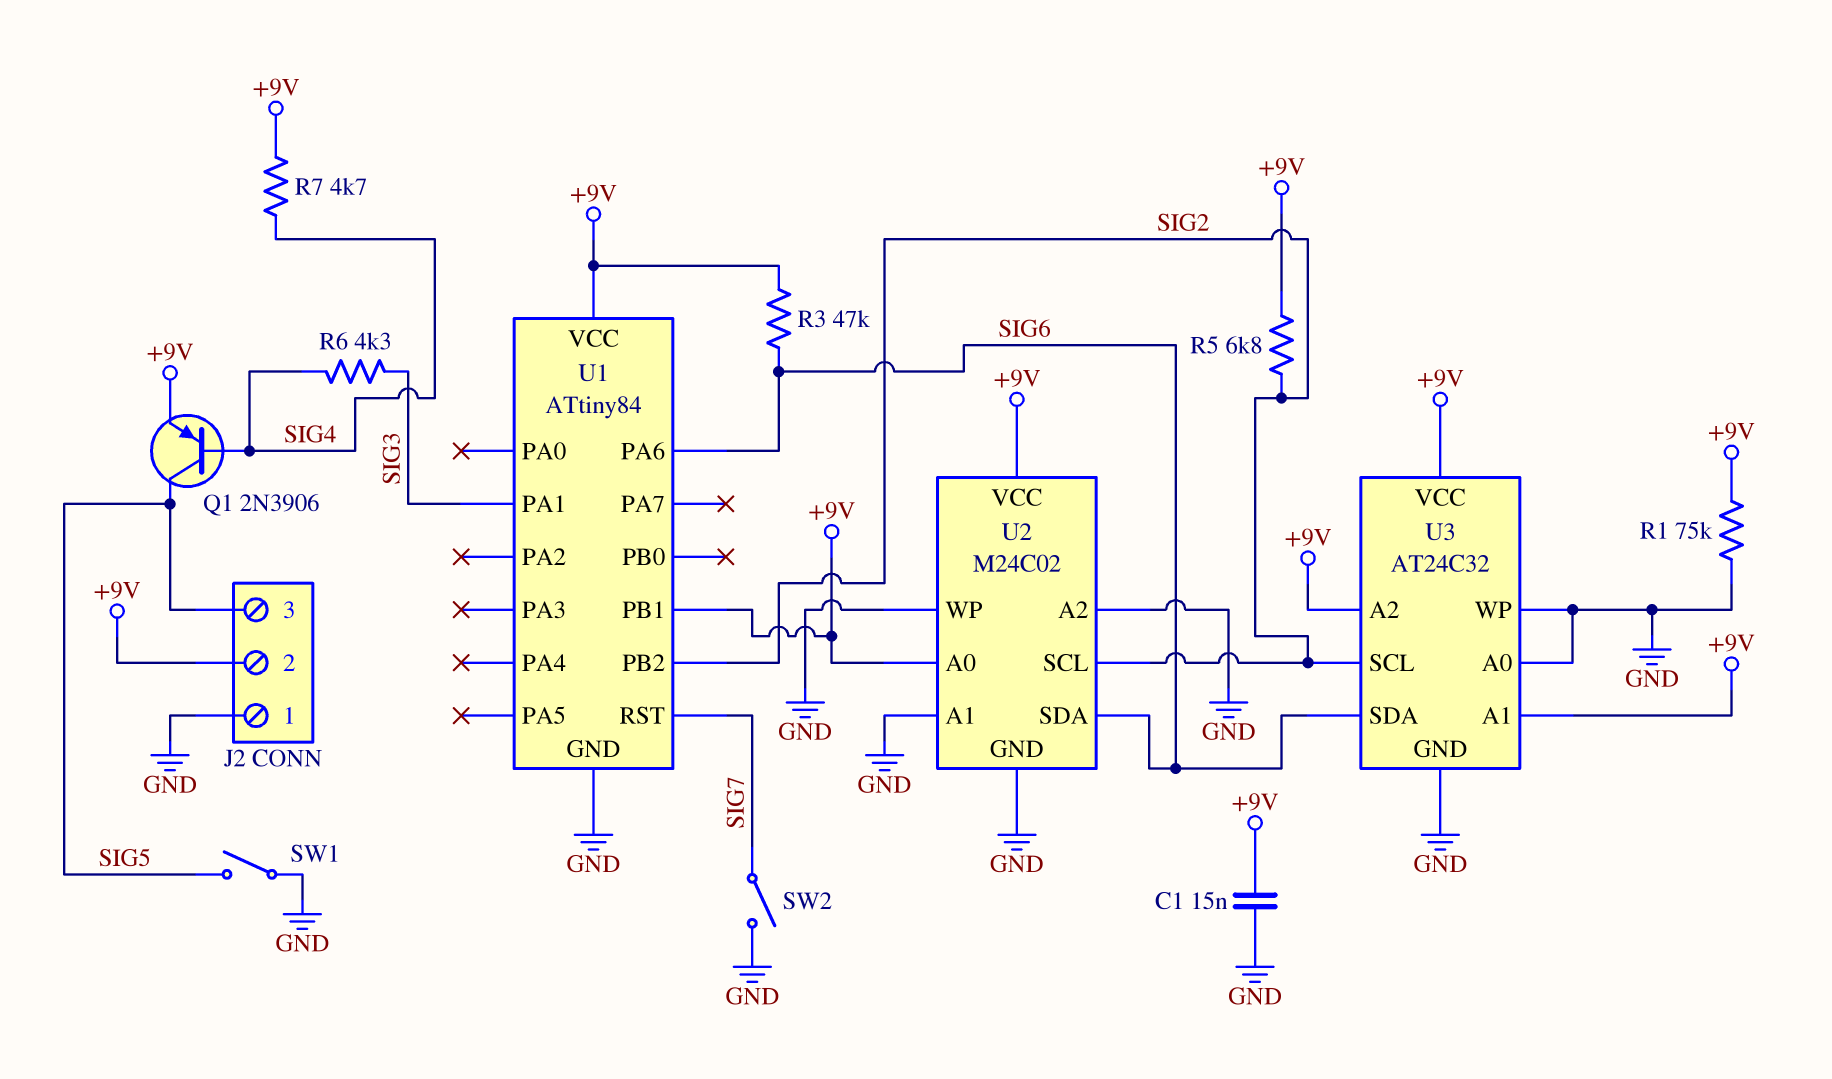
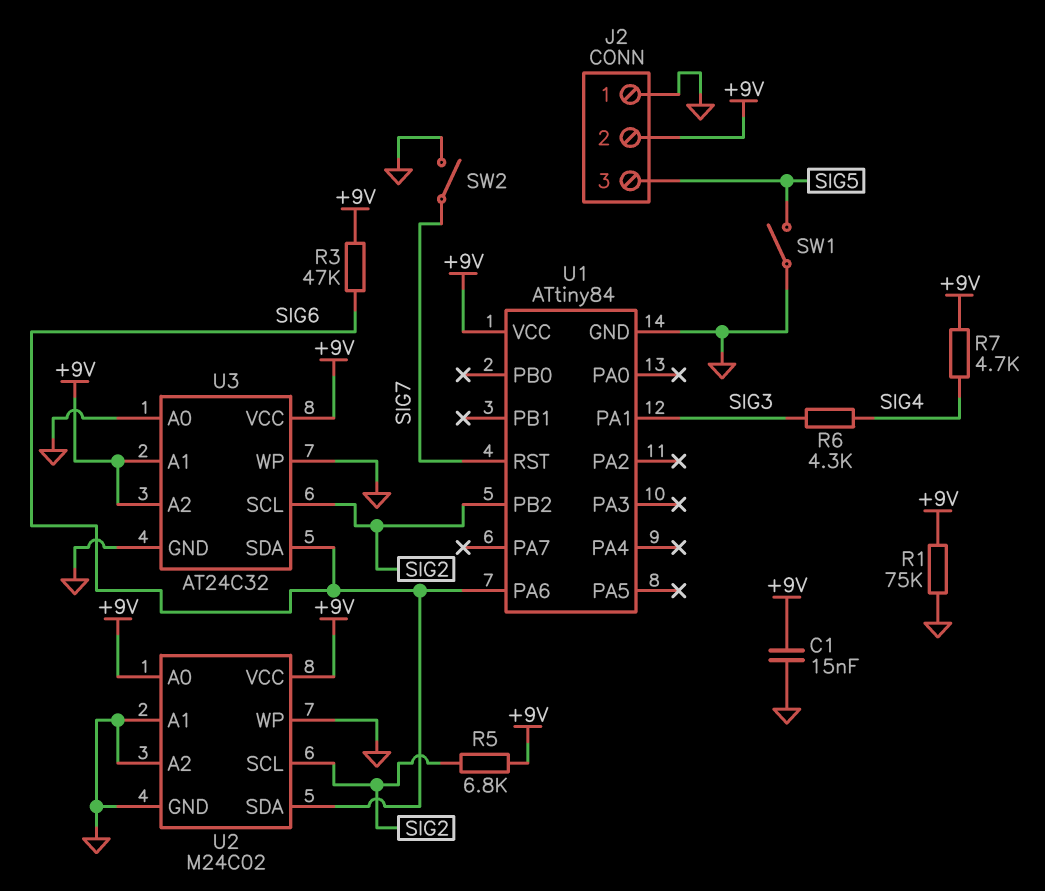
Q1: PNP 2N3906 (B SIG4, C SIG5, E +9V) -> none
U1 pin PB1: +9V -> none

